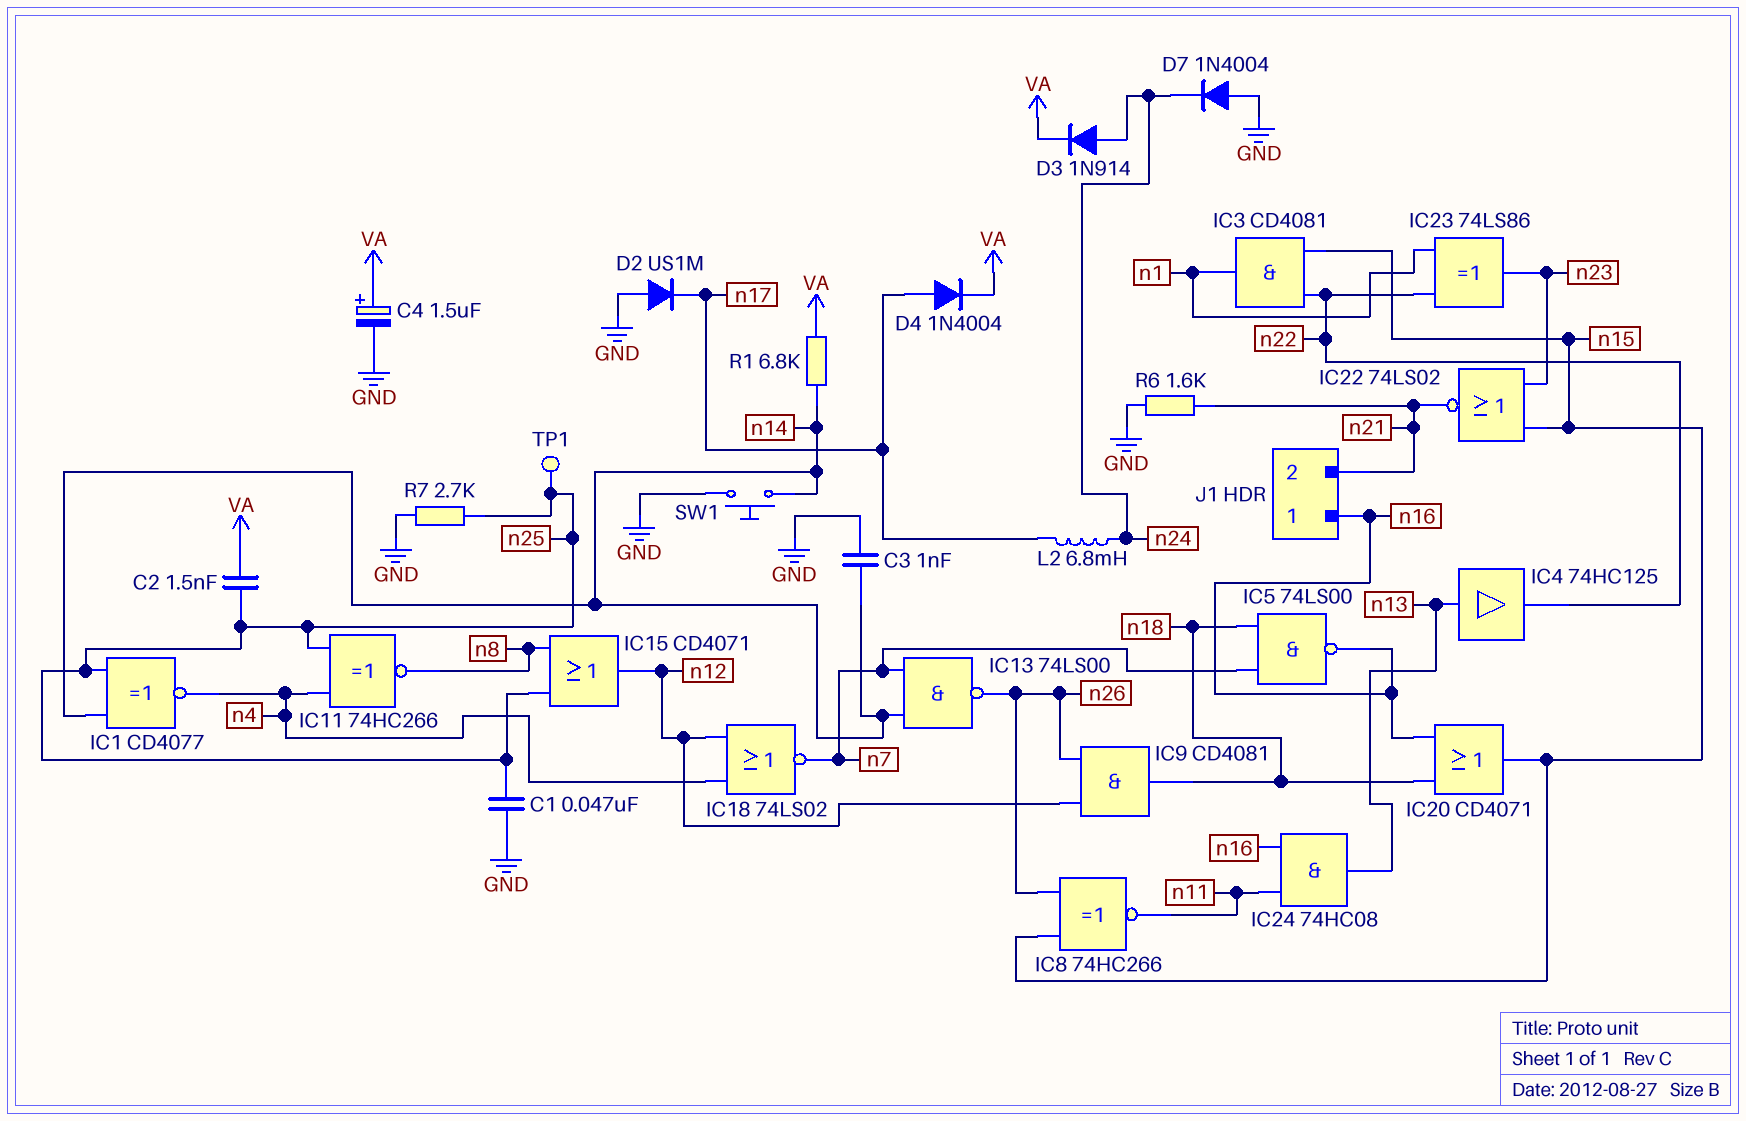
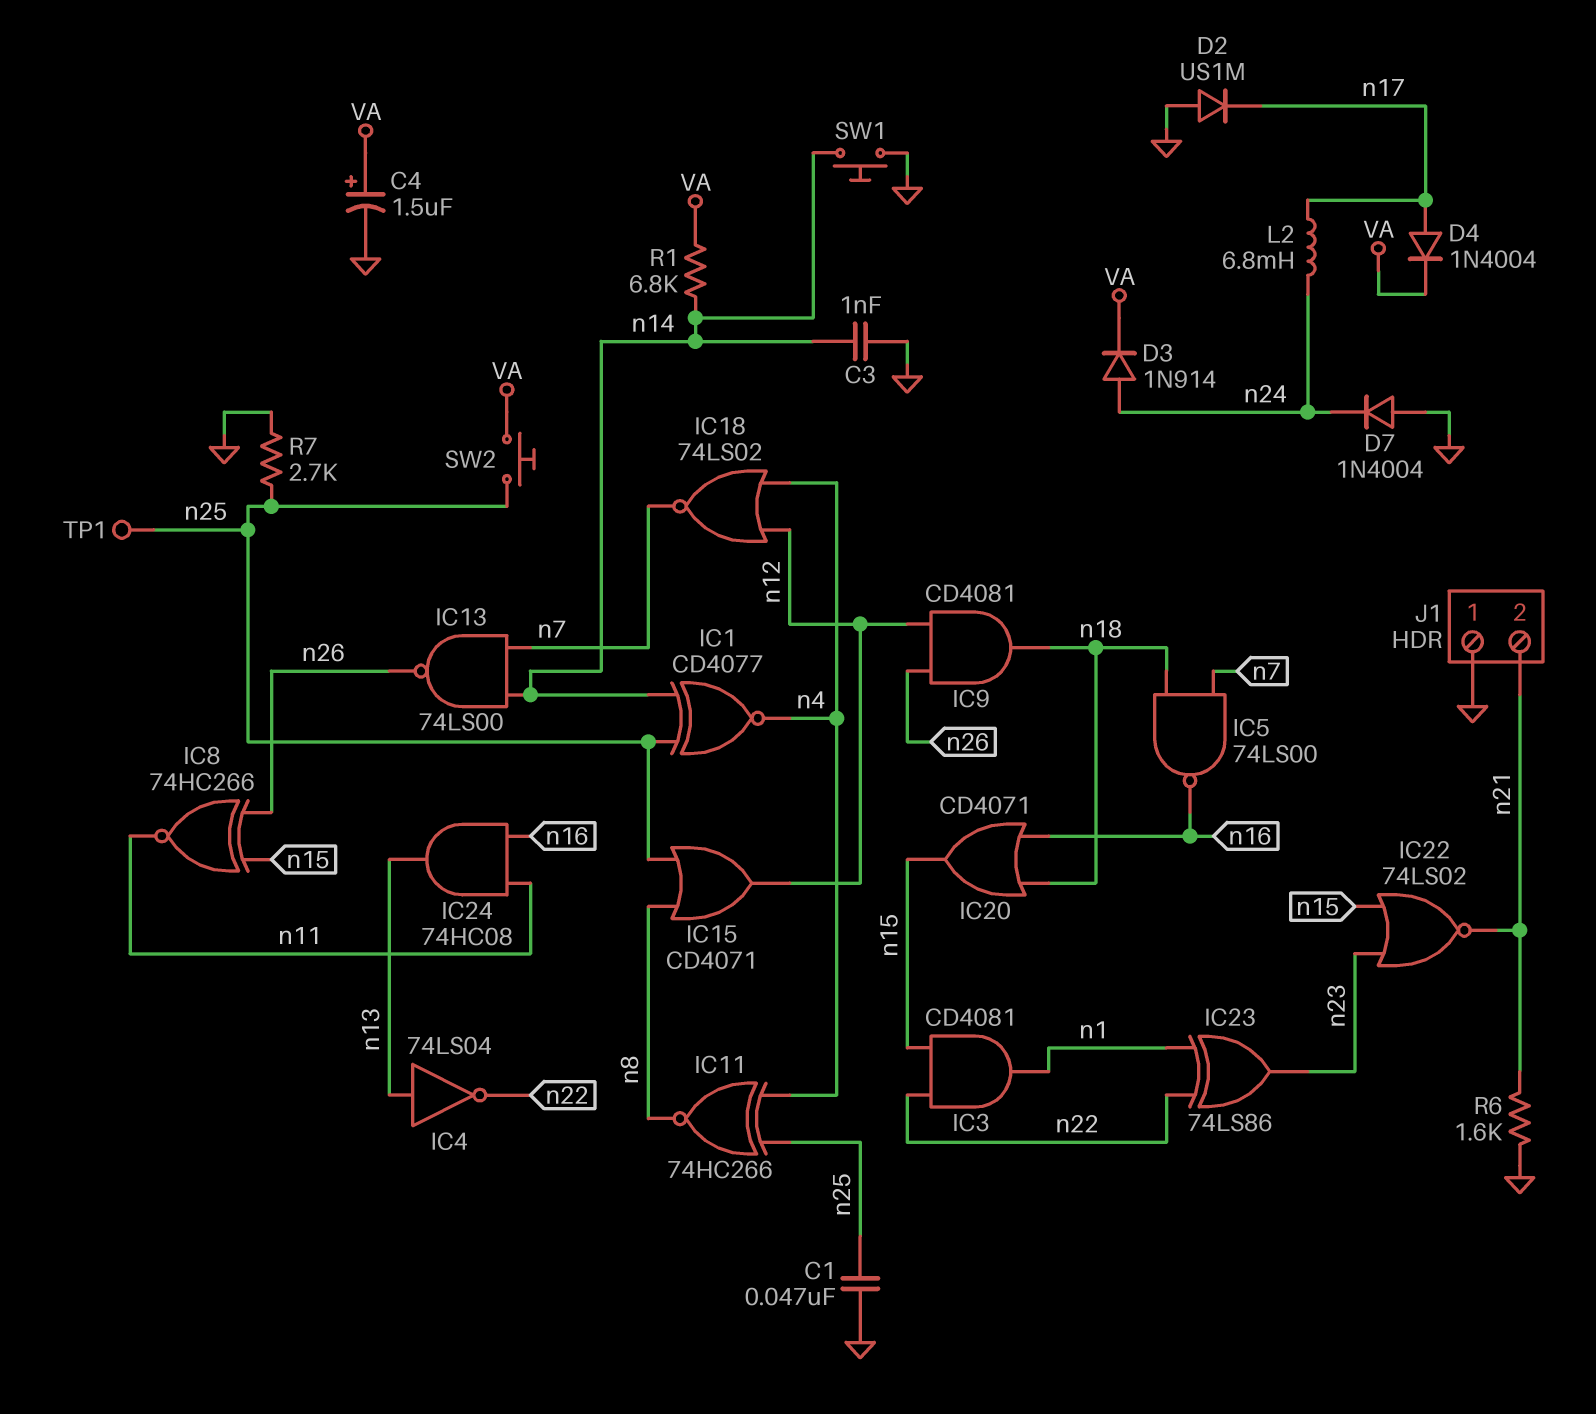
C2: 1.5nF (VA, n25) -> none
IC4: buffer 74HC125 (in n13, out n22) -> NOT 74LS04 (in n13, out n22)
J1 pin 1: n16 -> GND
SW2: none -> button (VA, n25)

